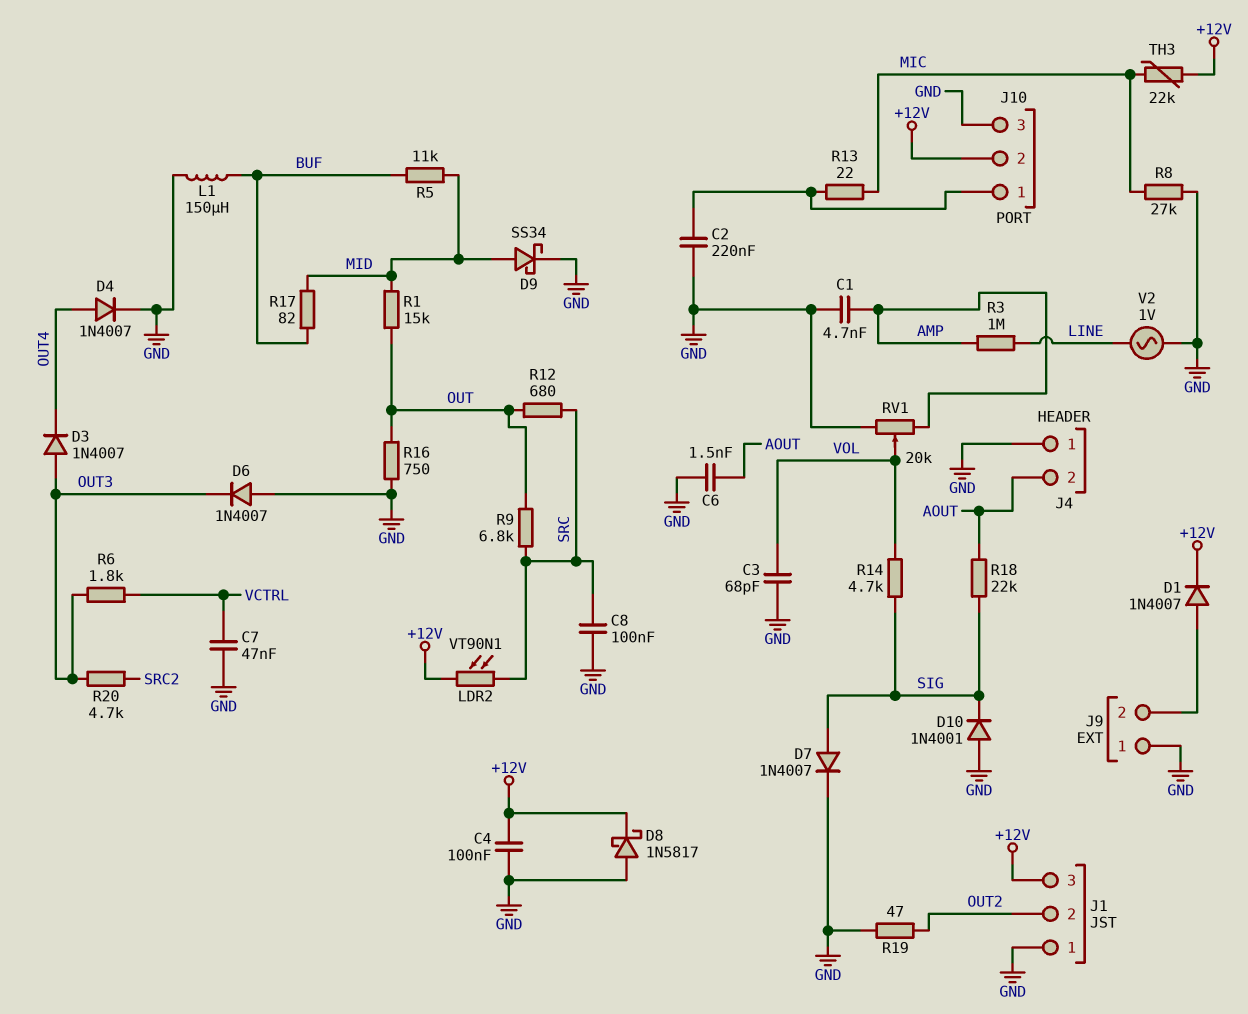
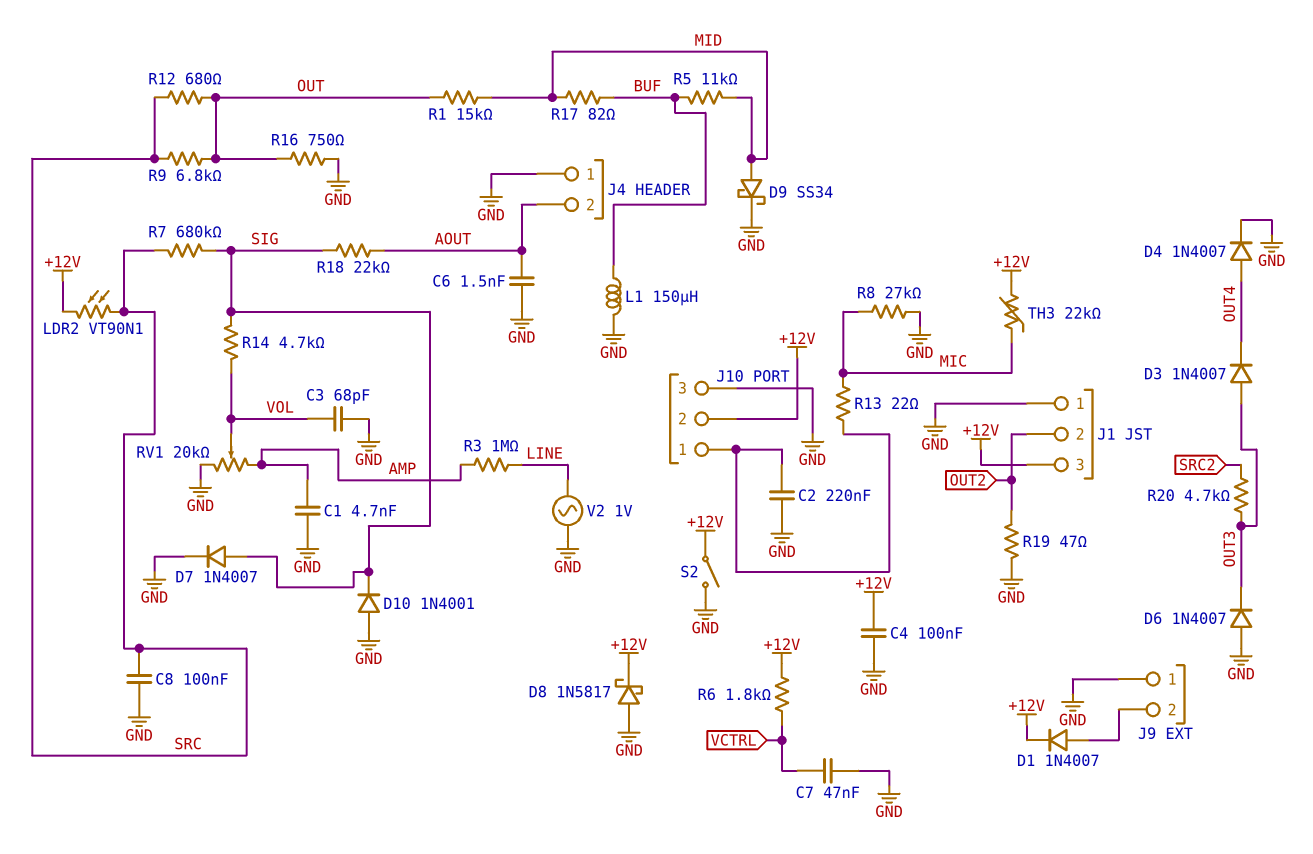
R6: 1.8k (OUT3, VCTRL) -> 1.8k (+12V, VCTRL)
R7: none -> 680k (SIG, SRC)
S2: none -> switch (+12V, GND)

